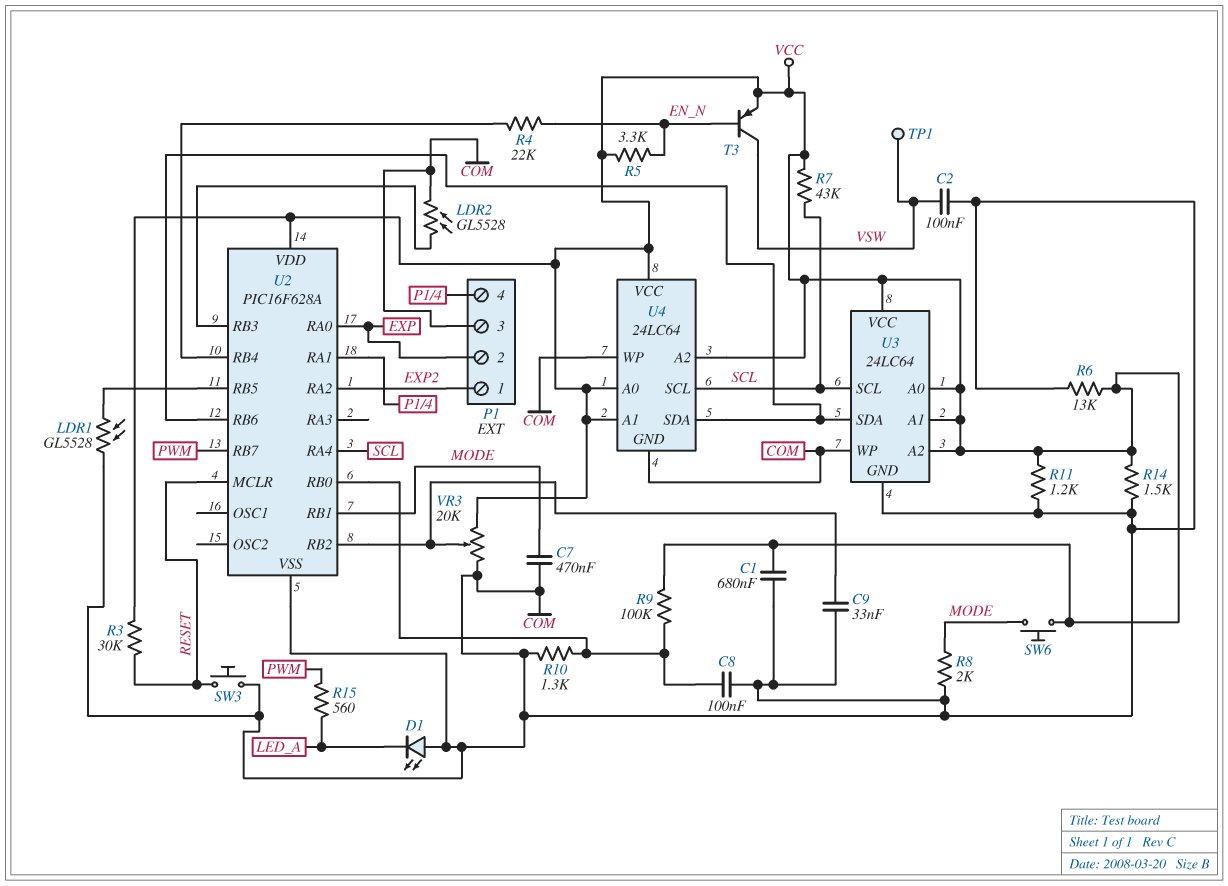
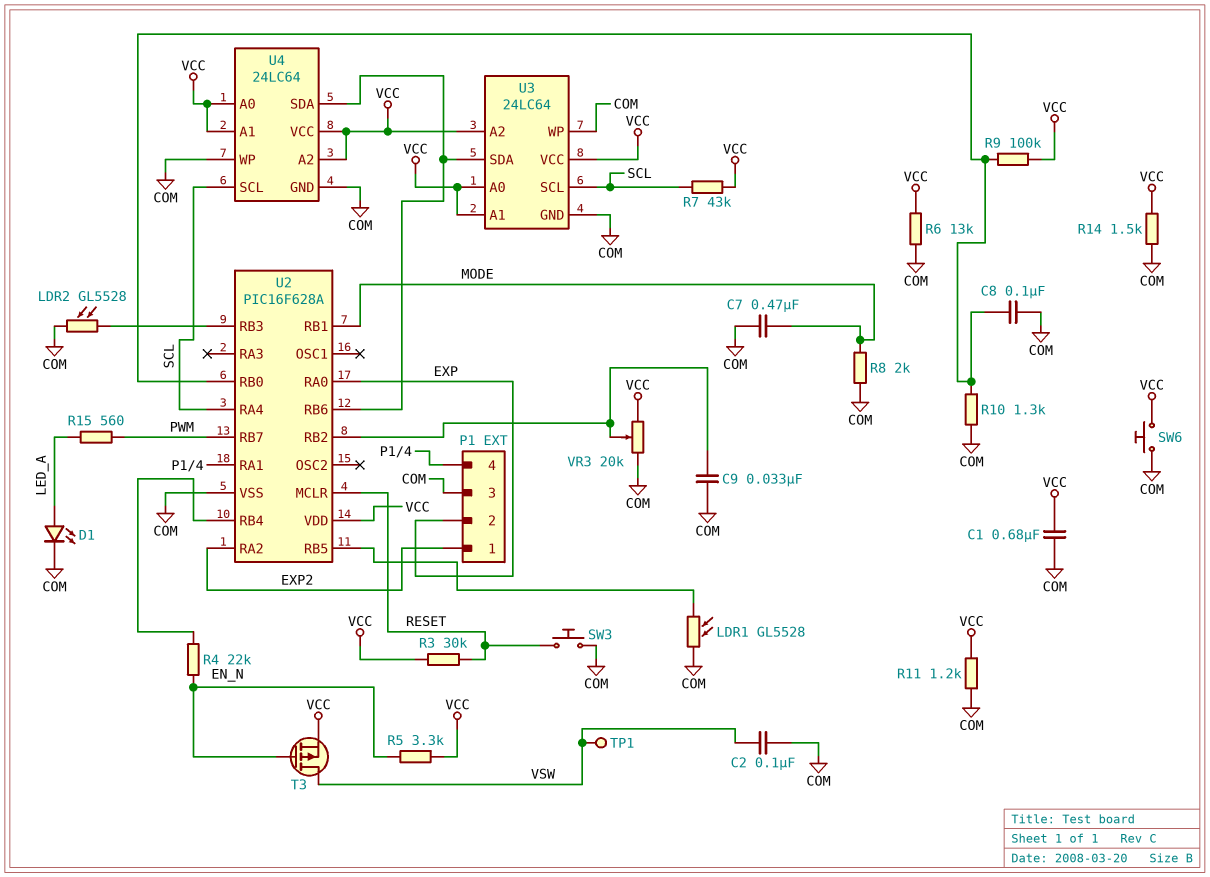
D1: LED (A COM, K LED_A) -> LED (A LED_A, K COM)
SW6: button (MODE, VCC) -> button (COM, VCC)
T3: PNP (B EN_N, C VSW, E VCC) -> PMOS (G EN_N, D VSW, S VCC)

